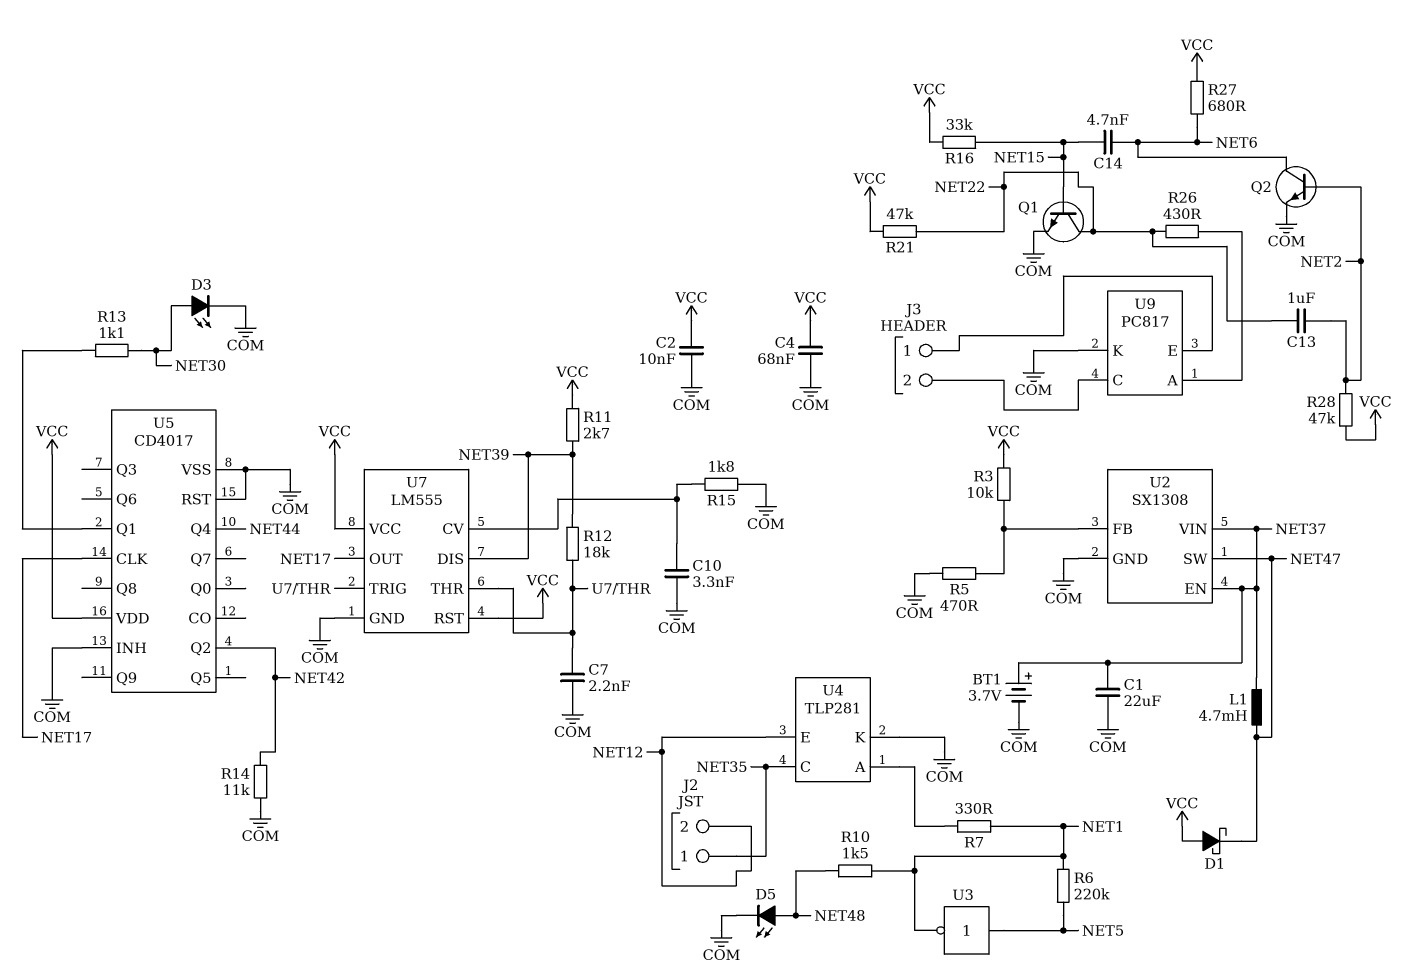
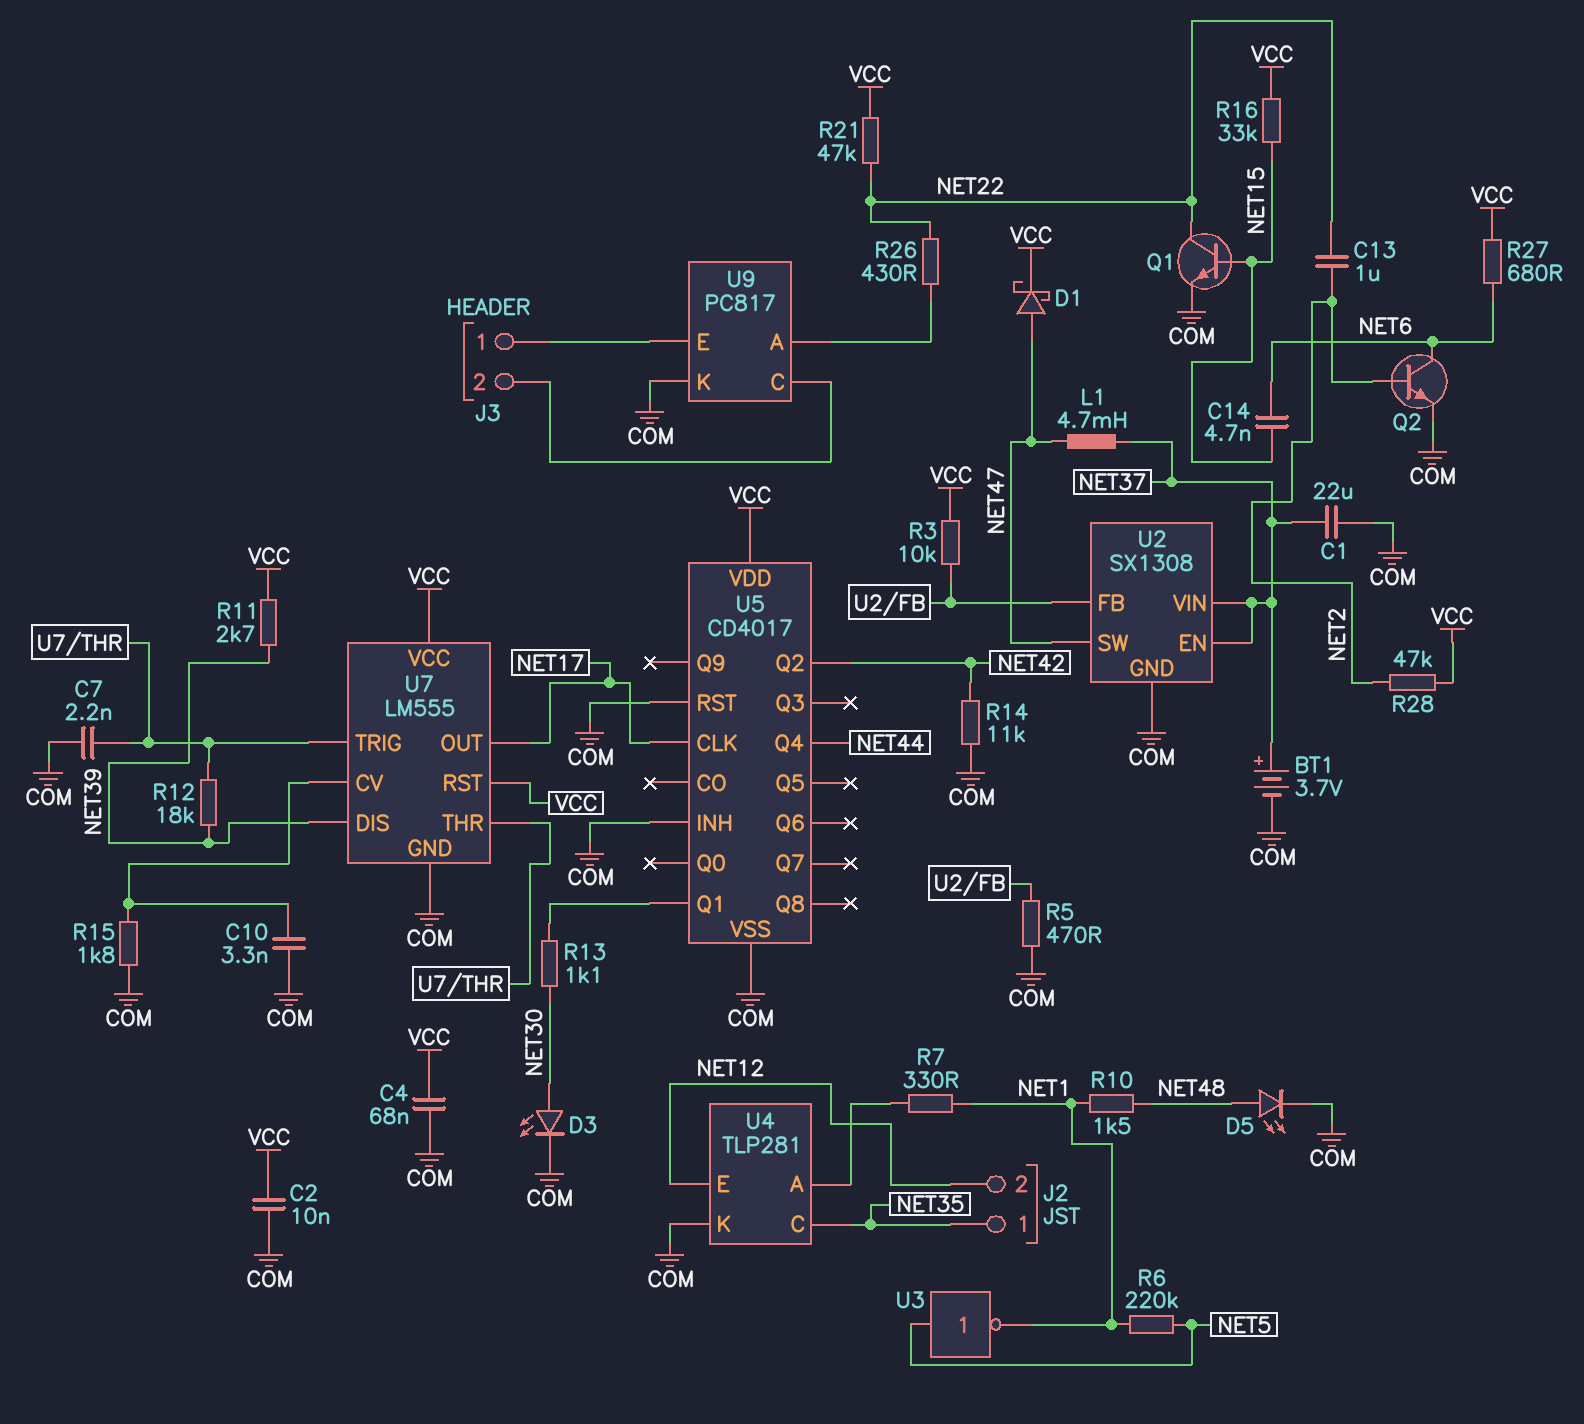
D1: schottky (A VCC, K NET47) -> schottky (A NET47, K VCC)

